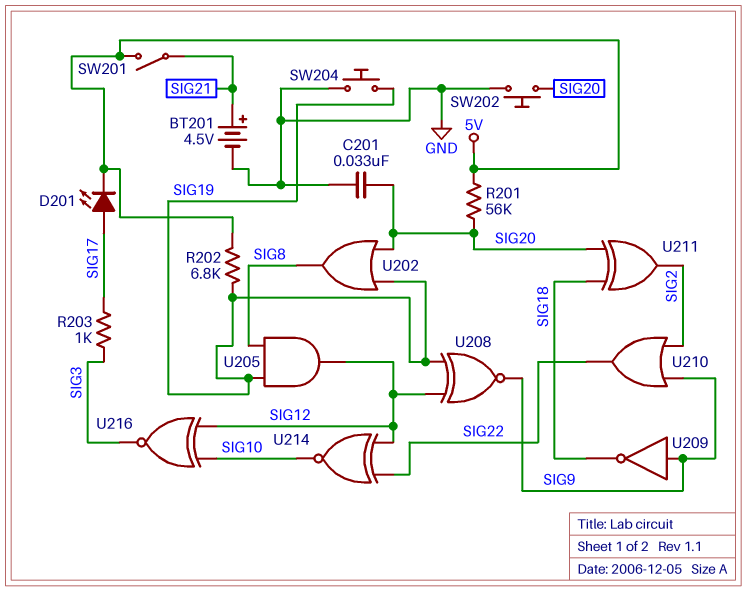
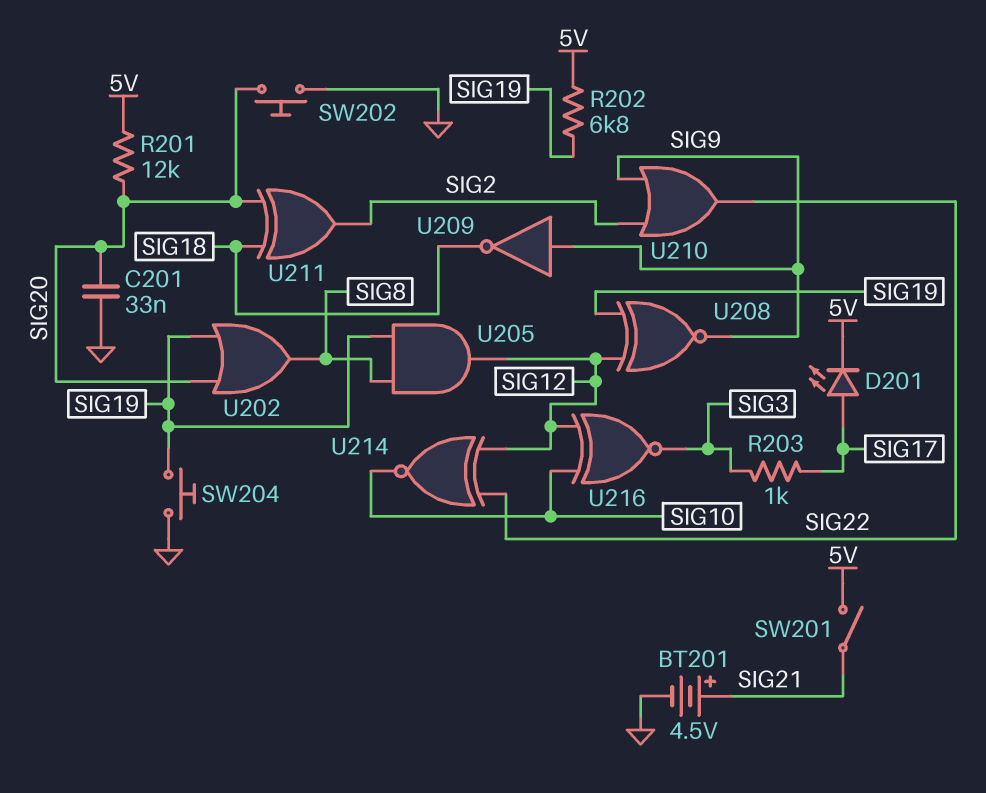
R201: 56k (5V, SIG20) -> 12k (5V, SIG20)

